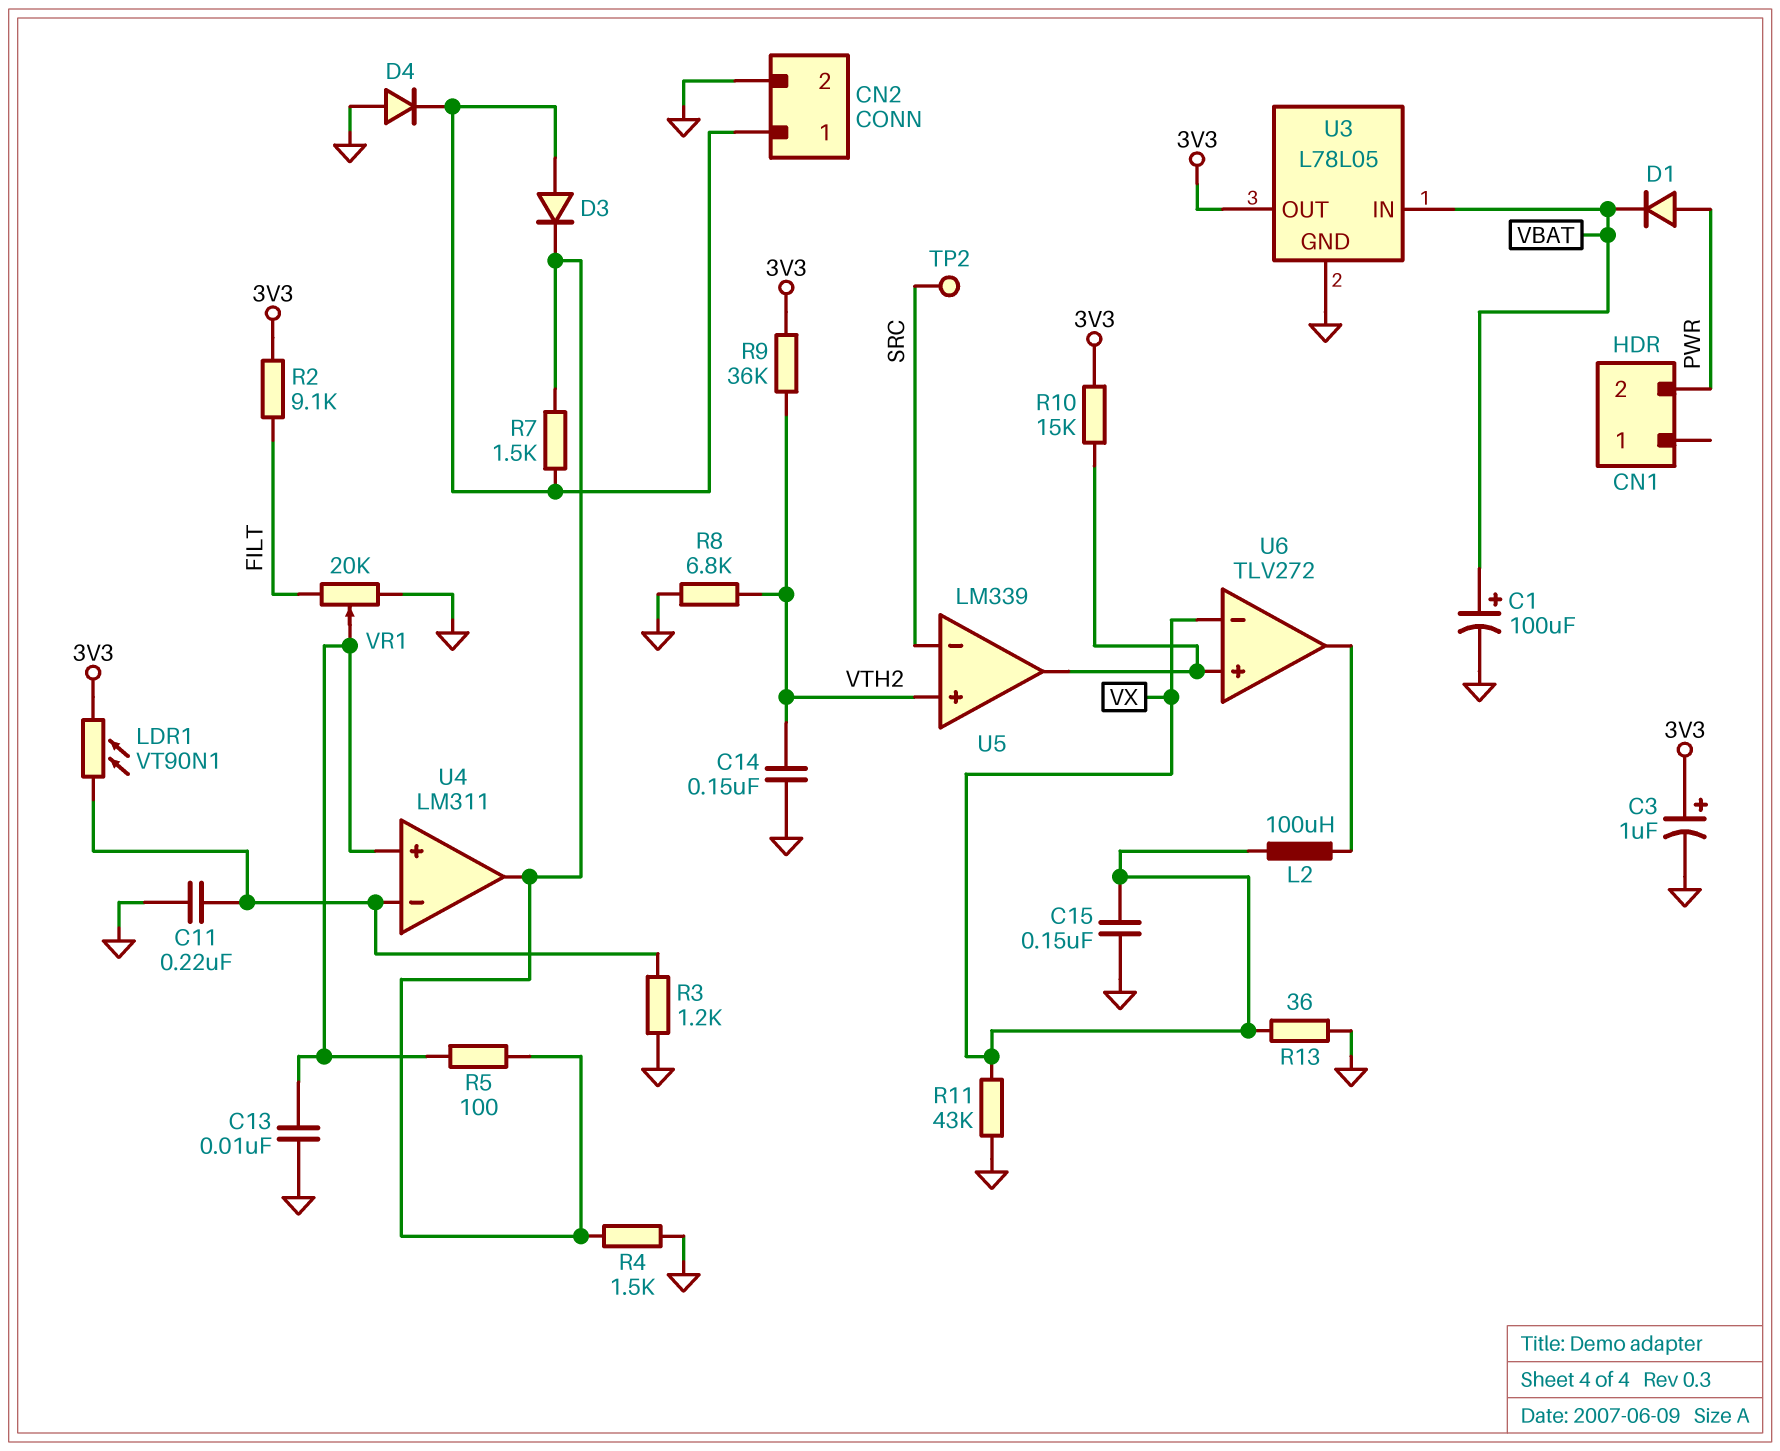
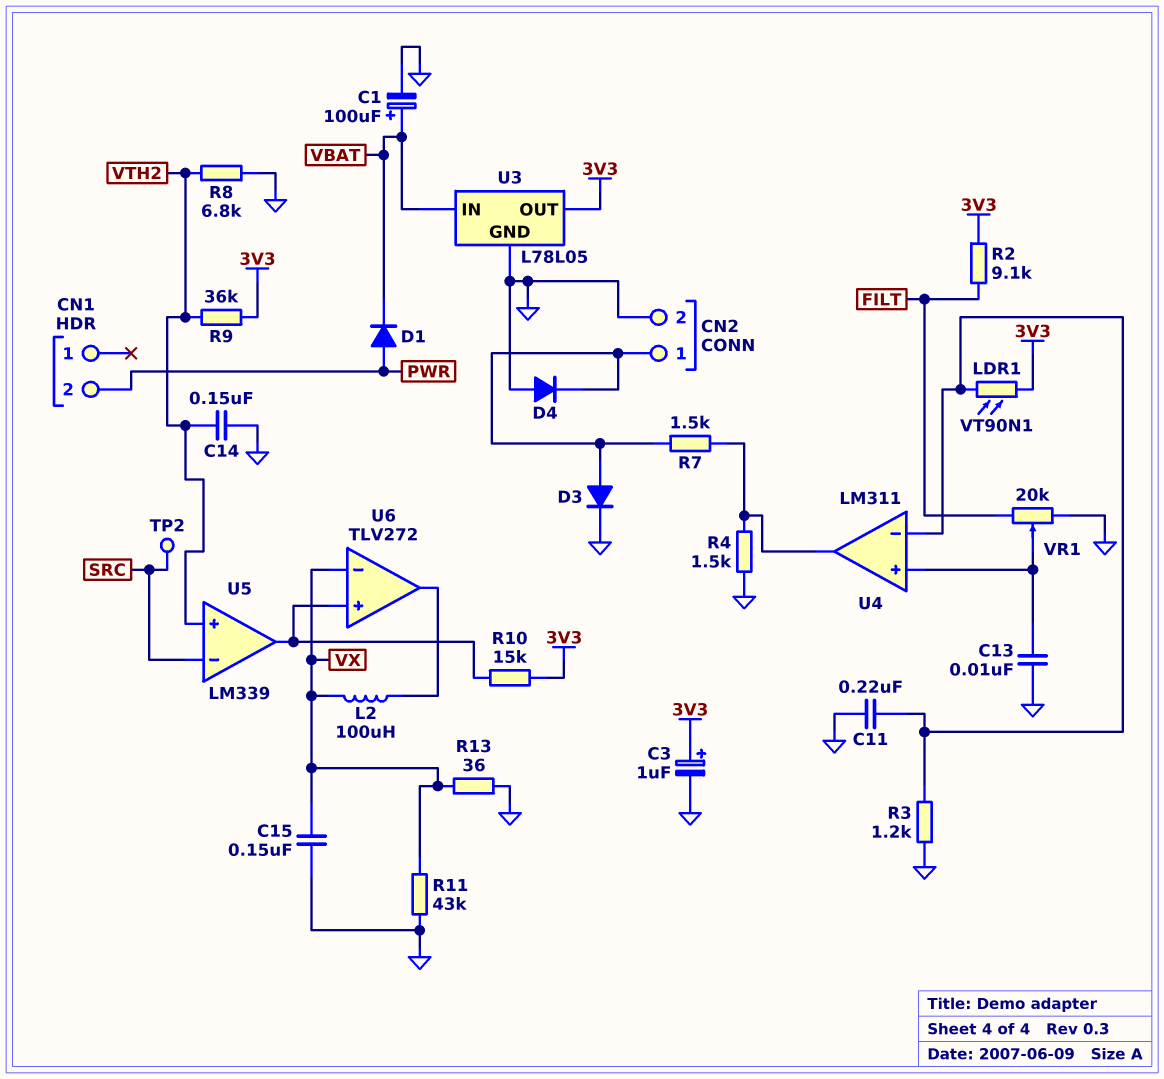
D3: diode (A CN2/1, K U4/out) -> diode (A CN2/1, K GND)
R5: 100 (U4/in+, U4/out) -> none

